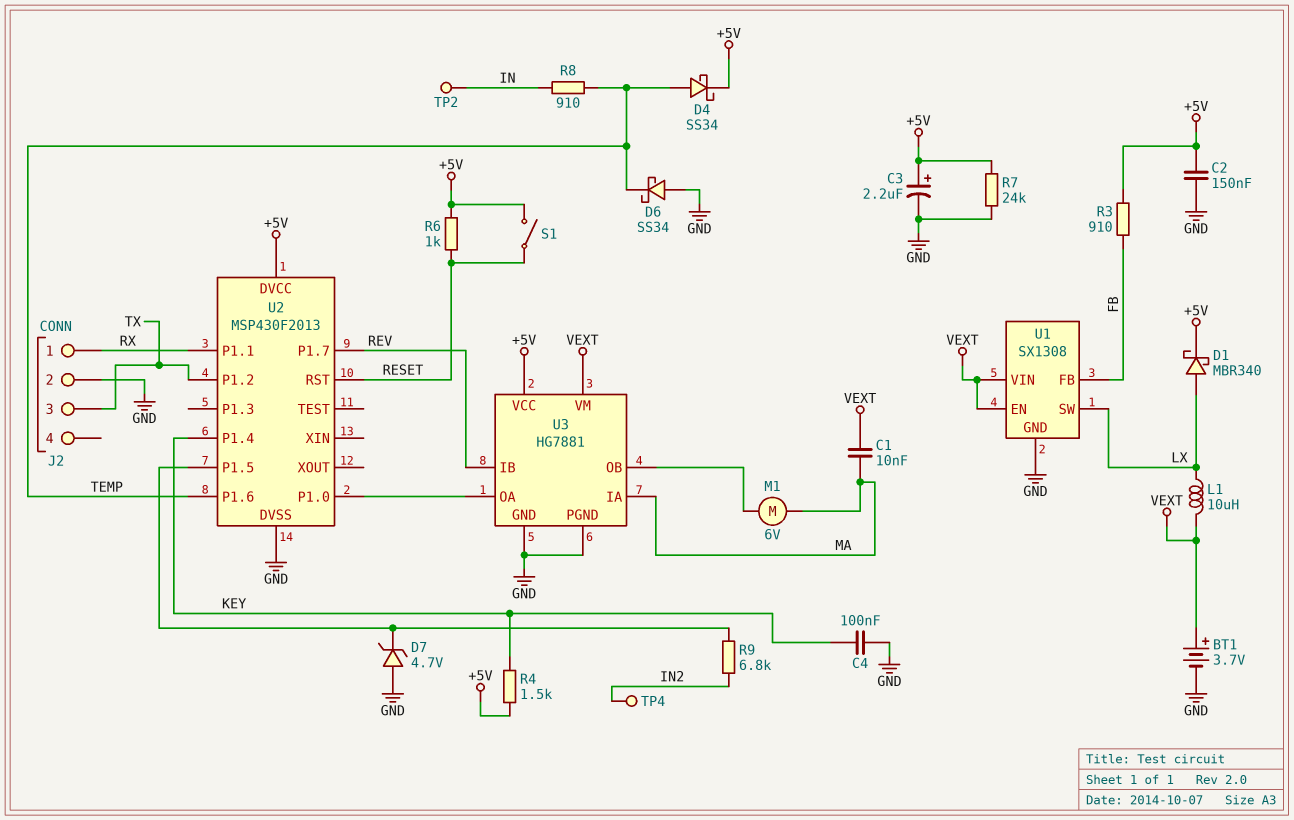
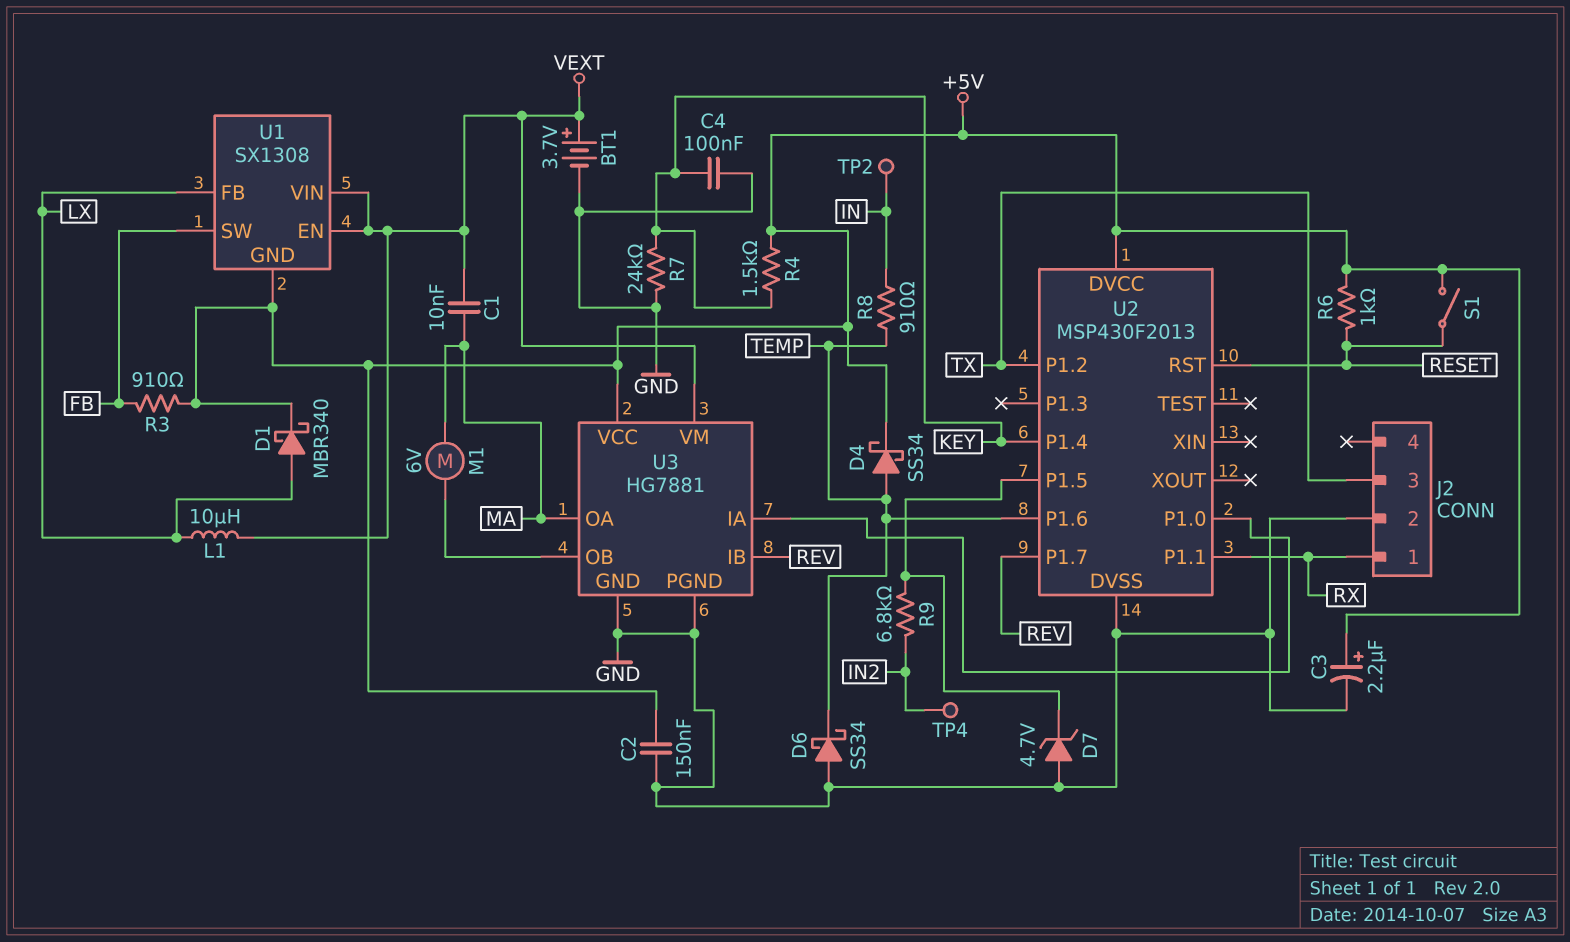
R7: 24k (+5V, GND) -> 24k (GND, KEY)
U1 pin FB: FB -> LX
U1 pin GND: GND -> +5V
U1 pin SW: LX -> FB
U3 pin IA: MA -> U2/P1.0
U3 pin OA: U2/P1.0 -> MA

